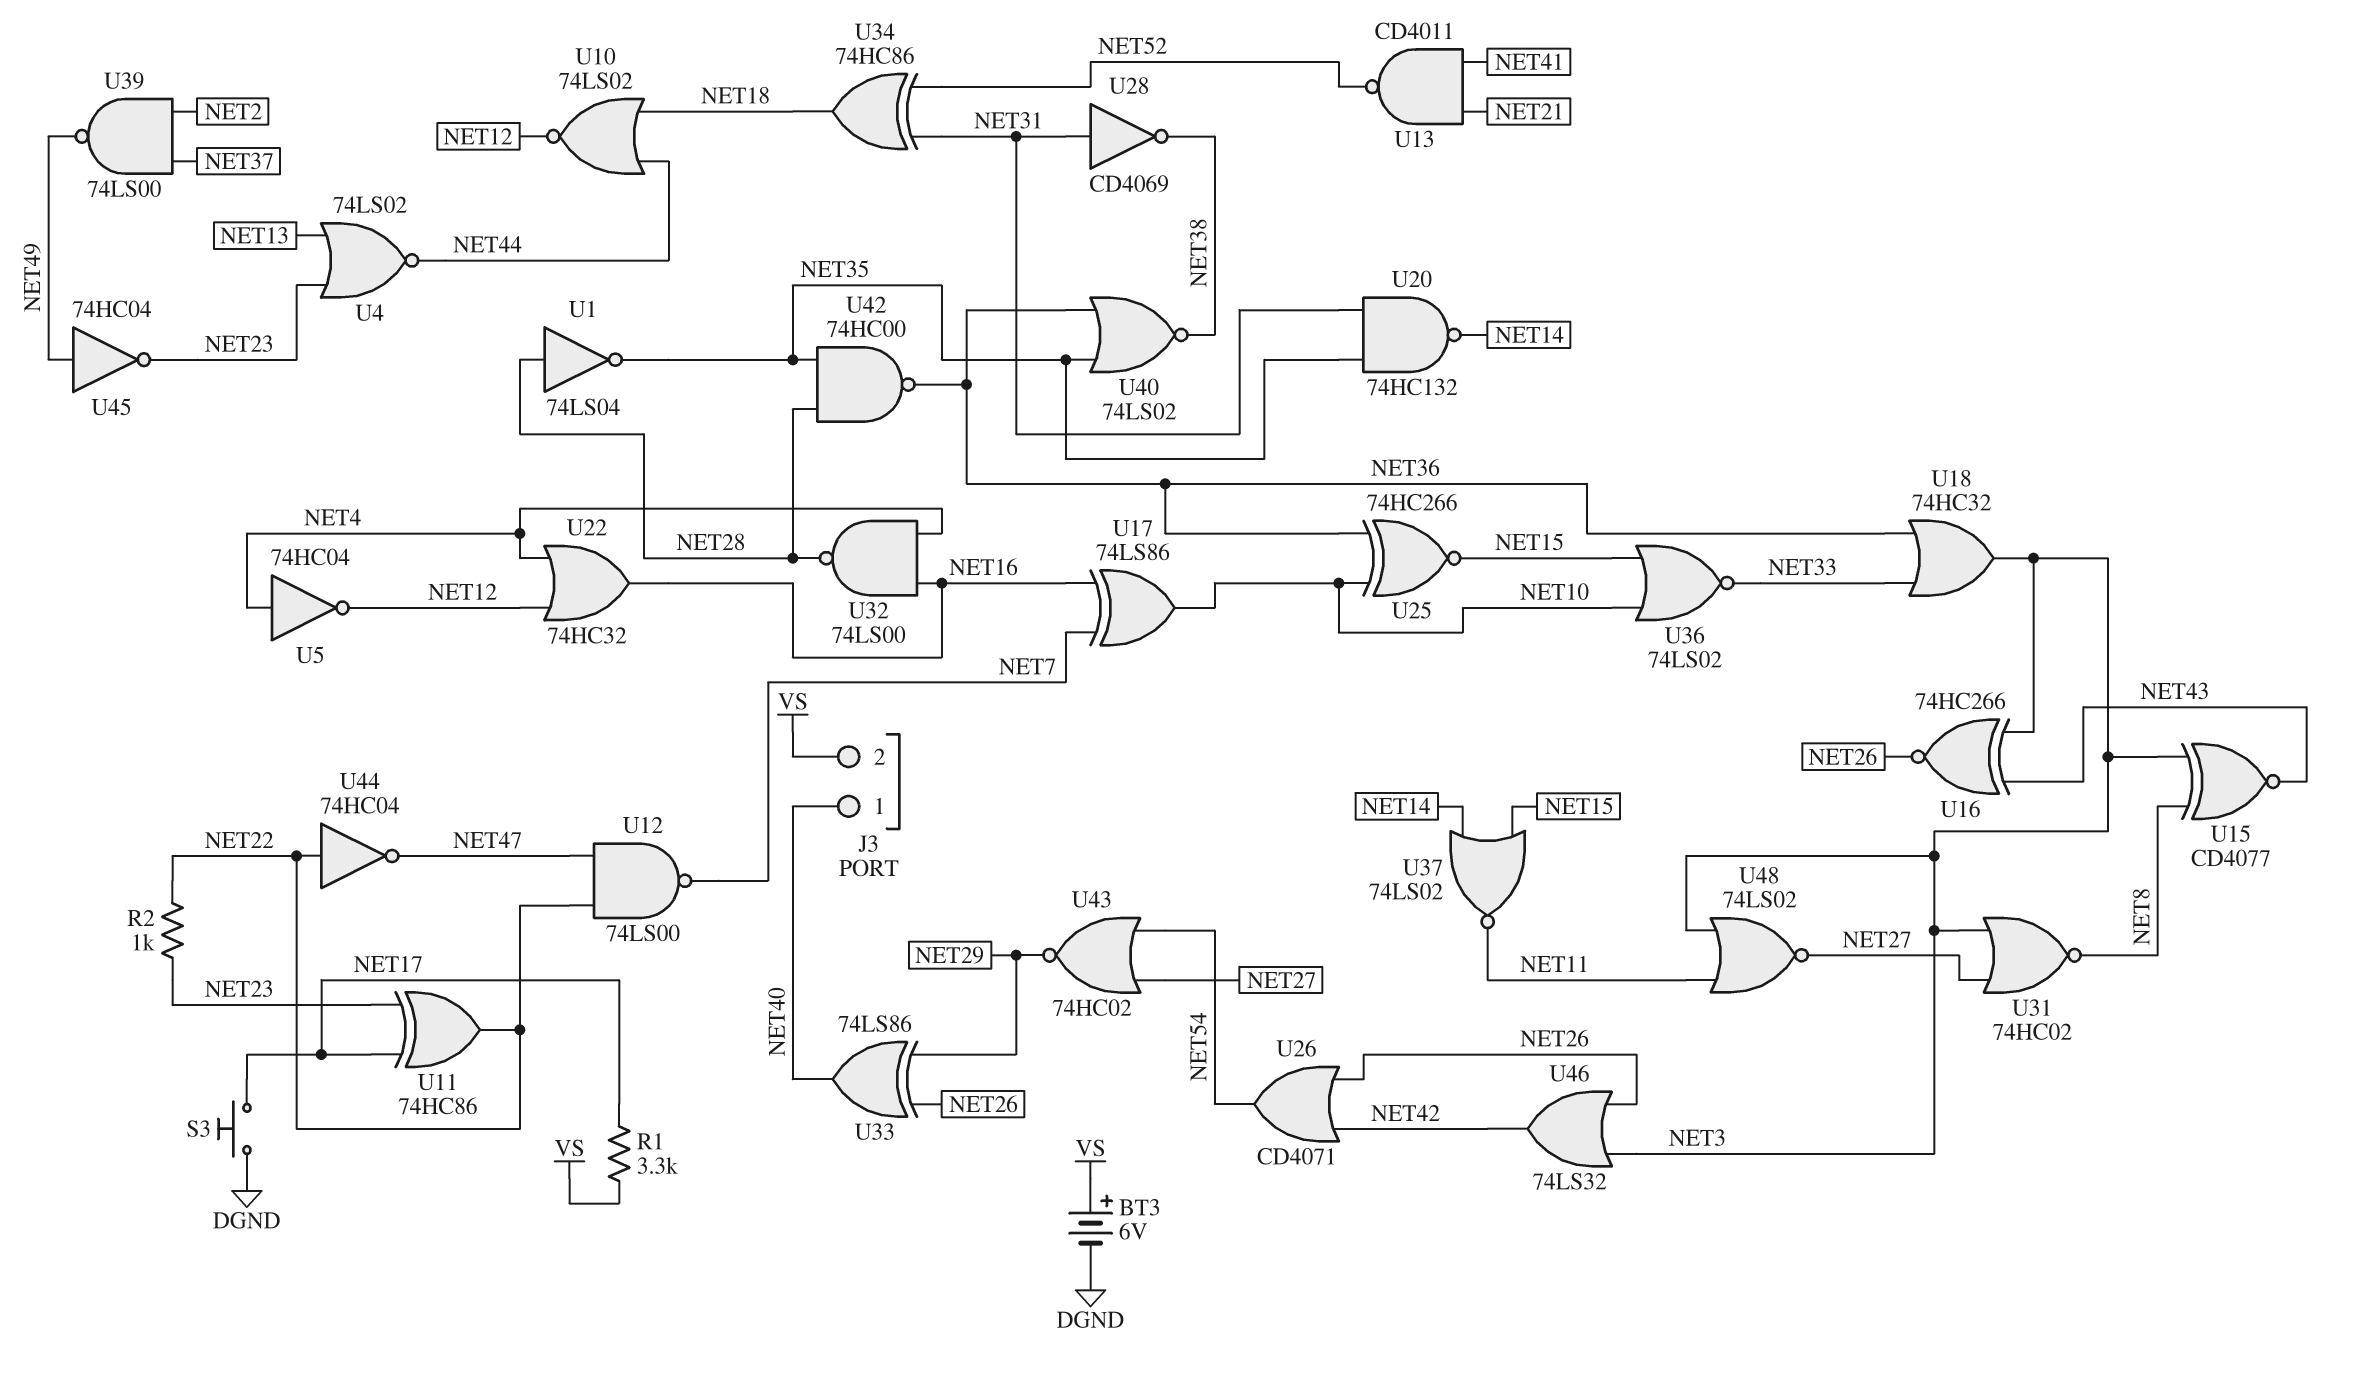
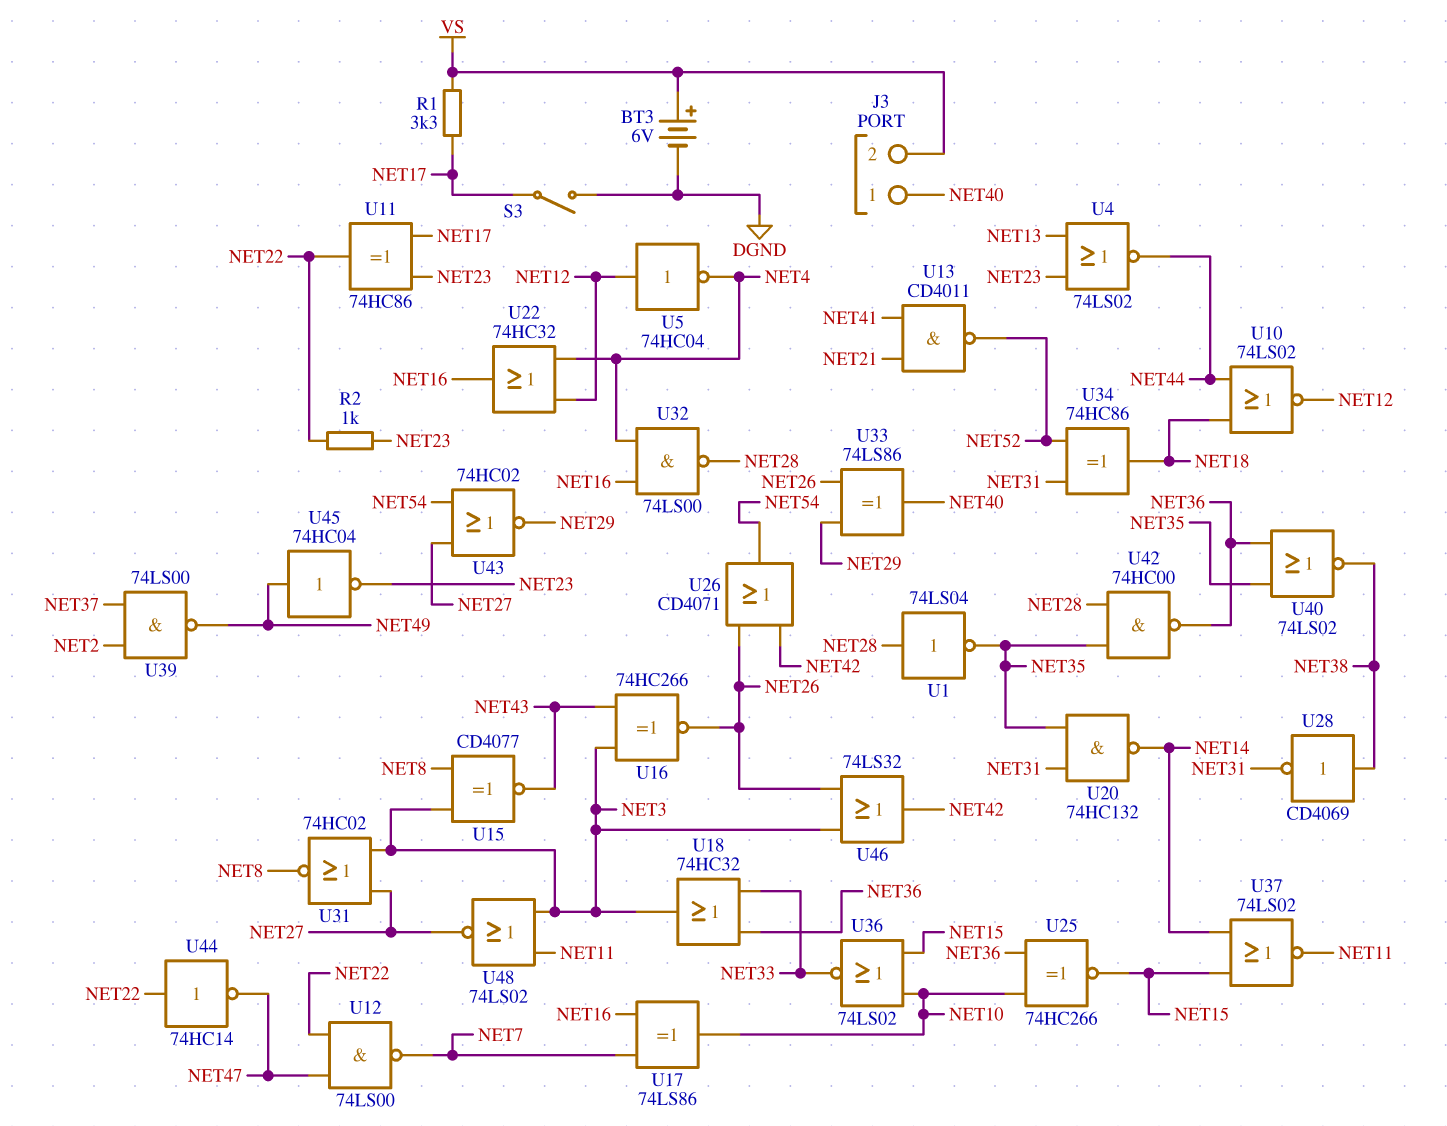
S3: button (DGND, NET17) -> switch (DGND, NET17)
U5: NOT 74HC04 (in NET4, out NET12) -> NOT 74HC04 (in NET12, out NET4)
U28: NOT CD4069 (in NET31, out NET38) -> NOT CD4069 (in NET38, out NET31)
U44: NOT 74HC04 (in NET22, out NET47) -> NOT 74HC14 (in NET22, out NET47)

